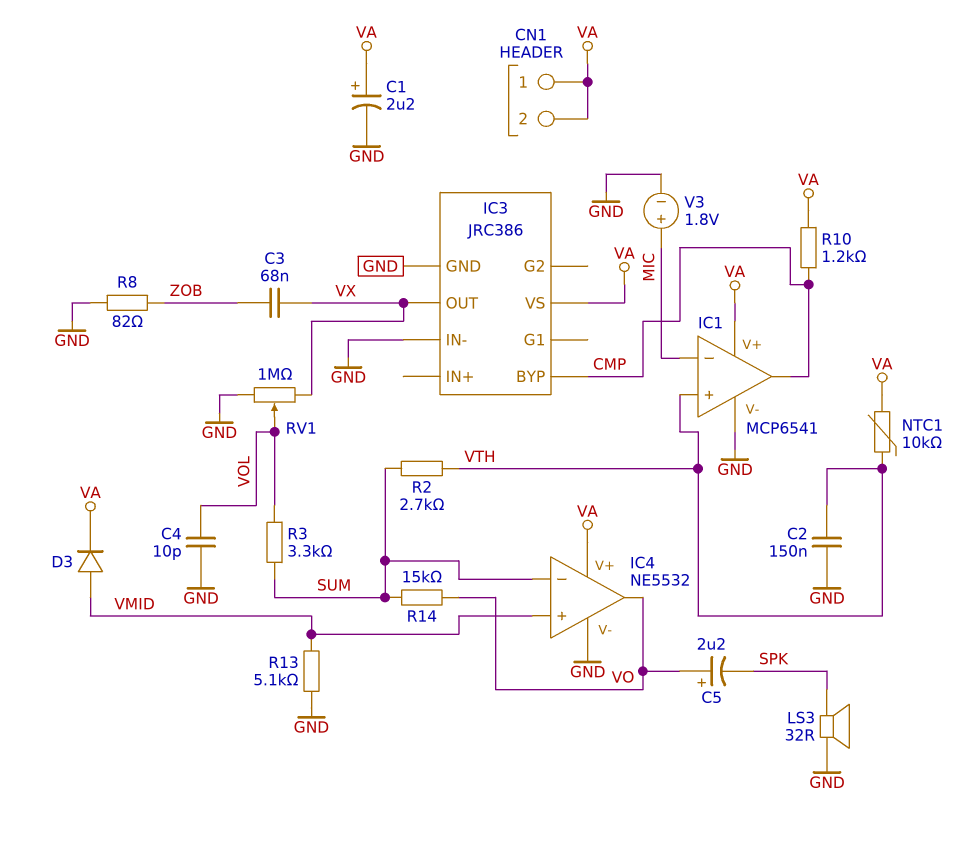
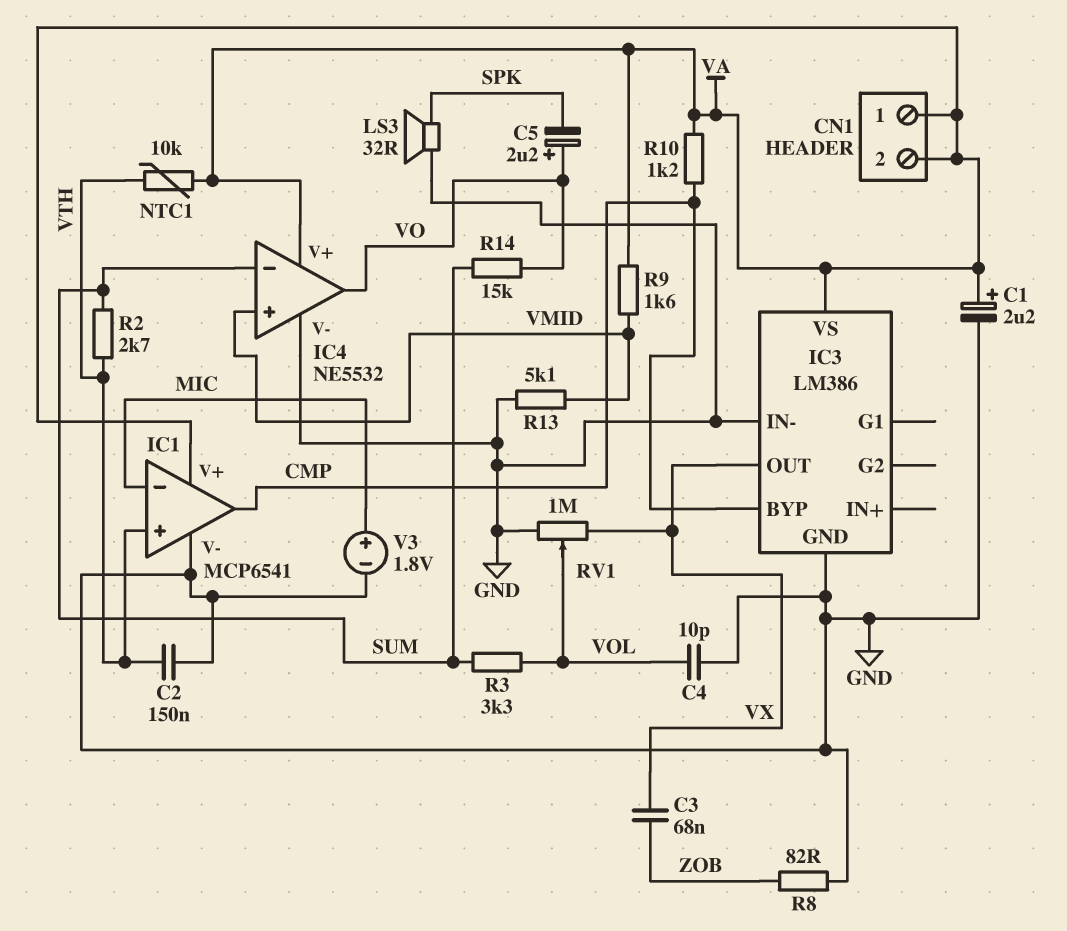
D3: diode (A VMID, K VA) -> none
IC3: JRC386 -> LM386
R9: none -> 1.6k (VA, VMID)

